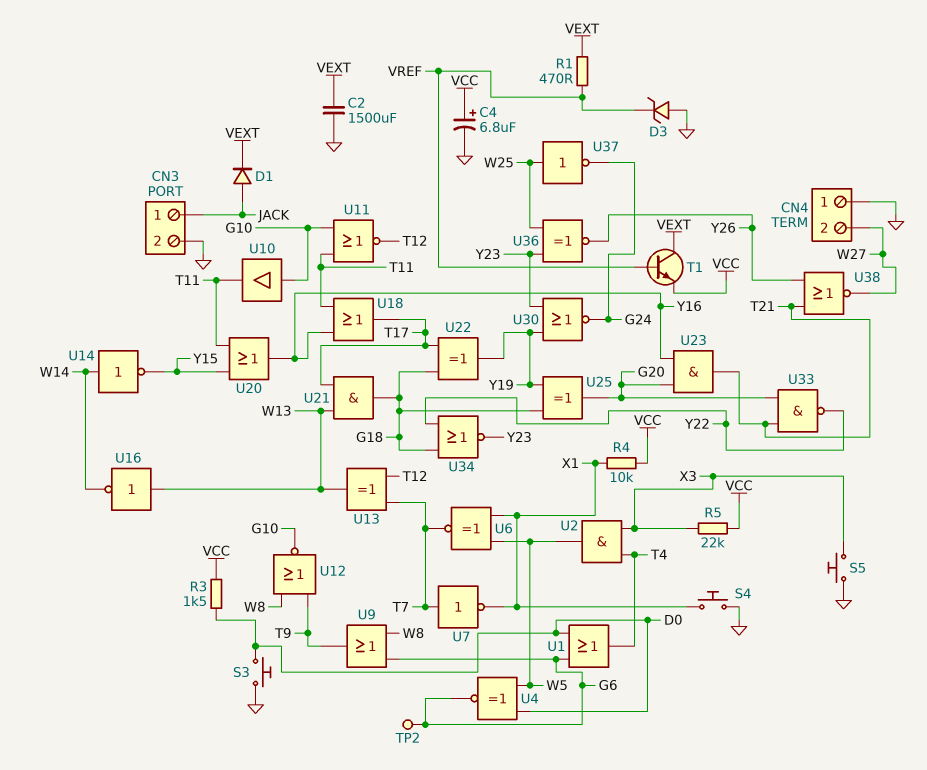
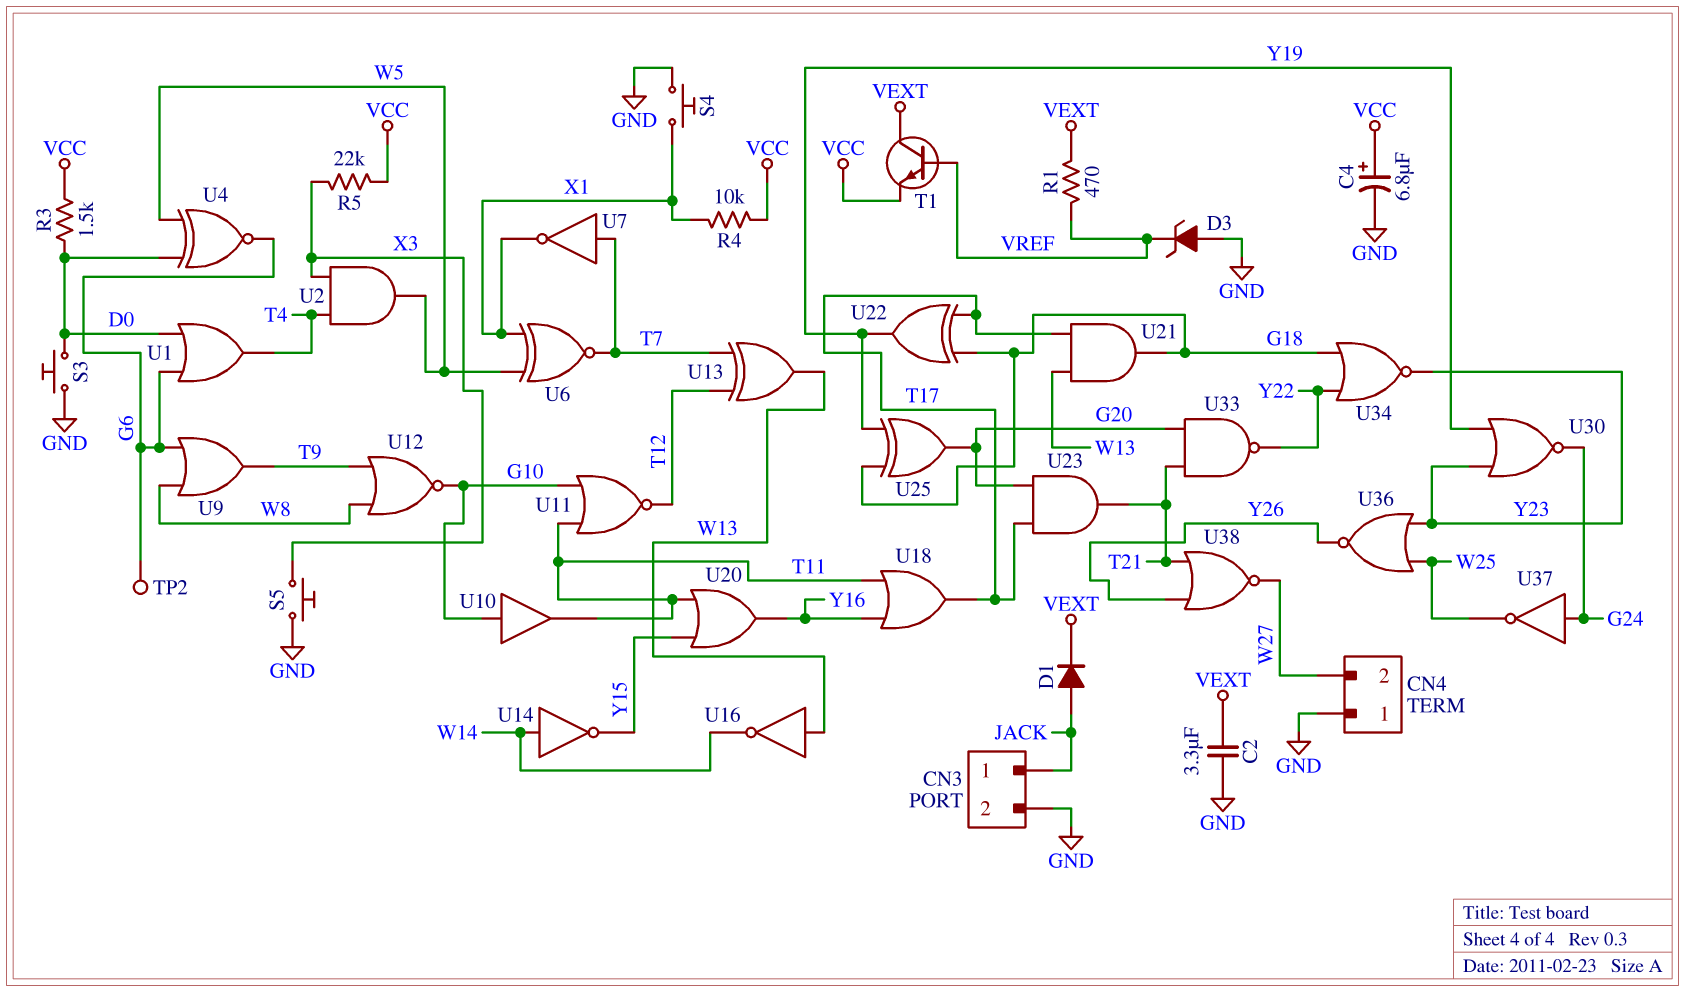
C2: 1500uF (GND, VEXT) -> 3.3uF (GND, VEXT)
U23: AND (in G20, in Y16, out T21) -> AND (in G20, in T17, out T21)
U36: XNOR (in W25, in Y23, out Y26) -> NOR (in W25, in Y23, out Y26)
U37: NOT (in W25, out G24) -> NOT (in G24, out W25)

